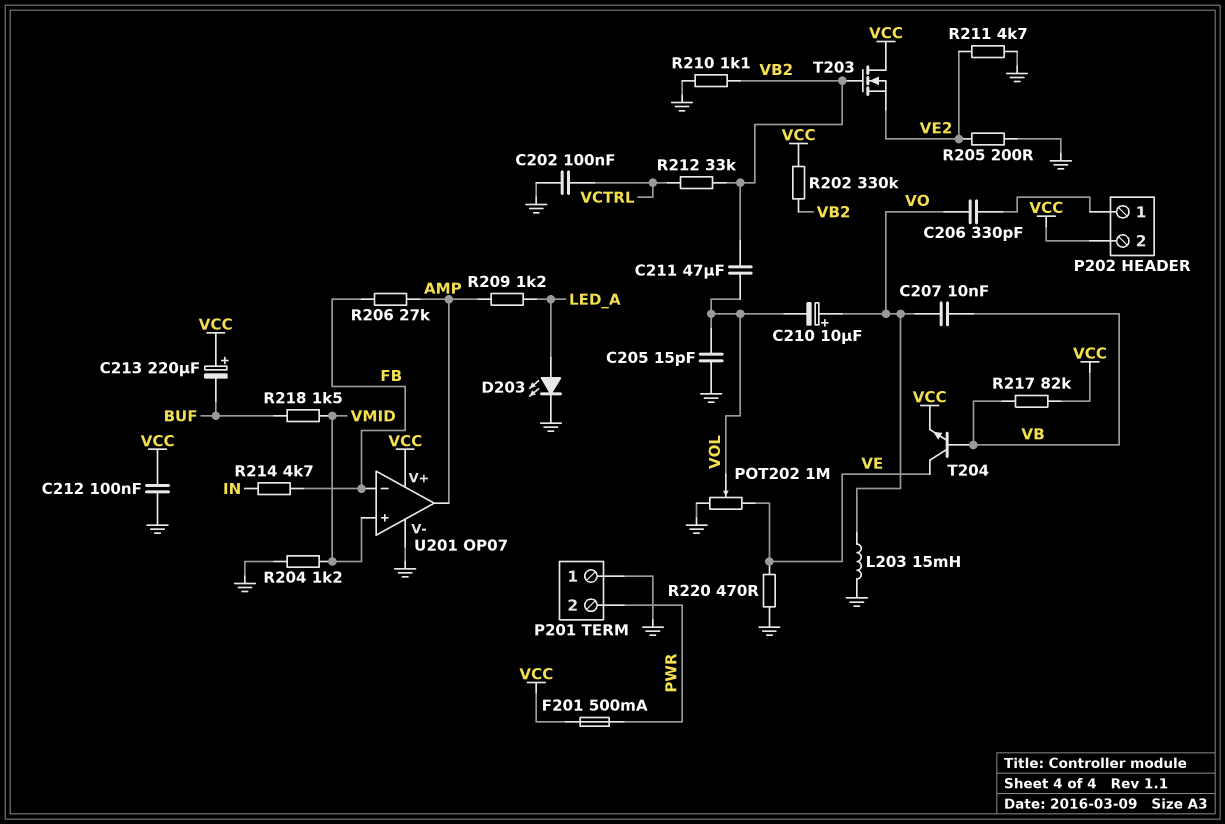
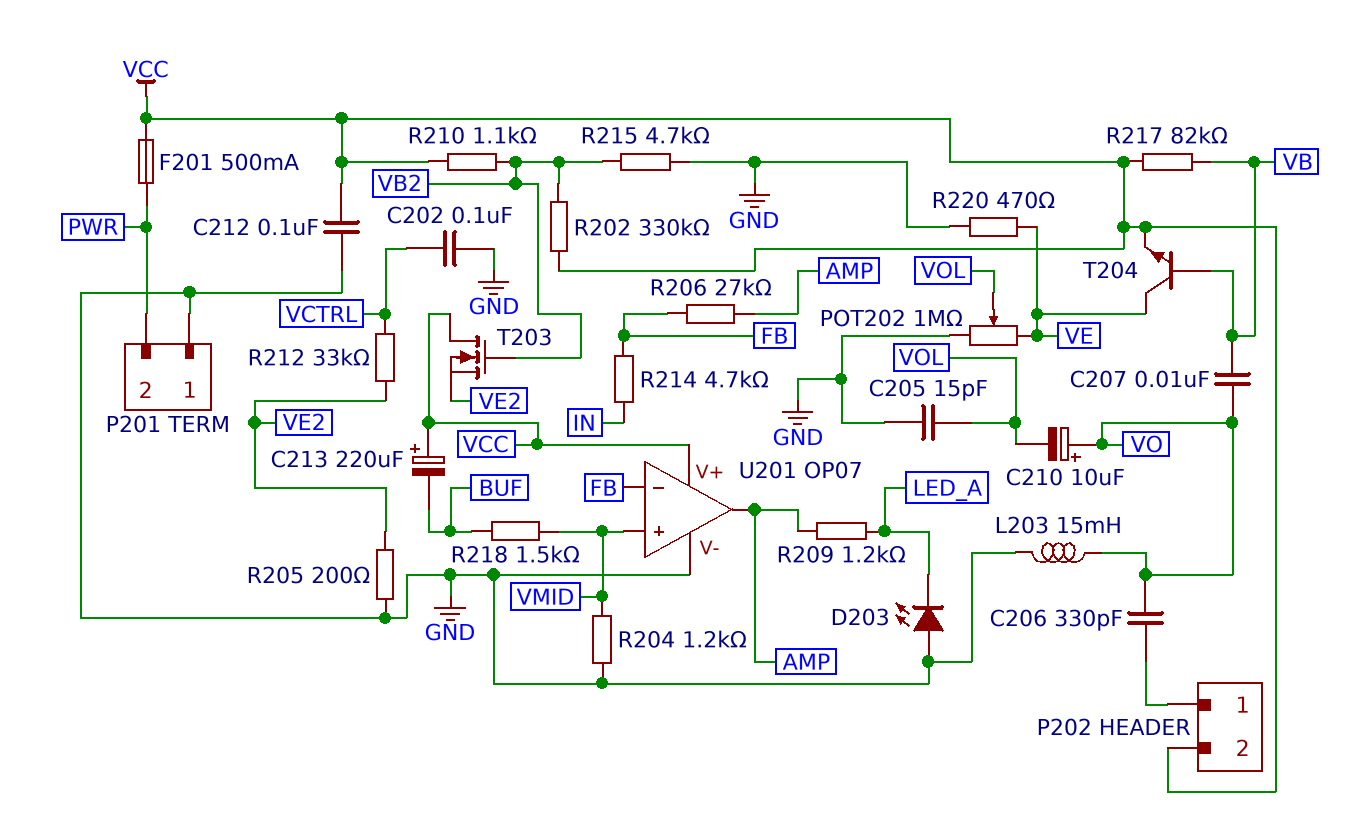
C211: 47uF (VB2, VOL) -> none
D203: LED (A LED_A, K GND) -> LED (A GND, K LED_A)
R210: 1.1k (GND, VB2) -> 1.1k (VB2, VCC)
R211: 4.7k (GND, VE2) -> none
R212: 33k (VB2, VCTRL) -> 33k (VCTRL, VE2)
R215: none -> 4.7k (GND, VB2)

